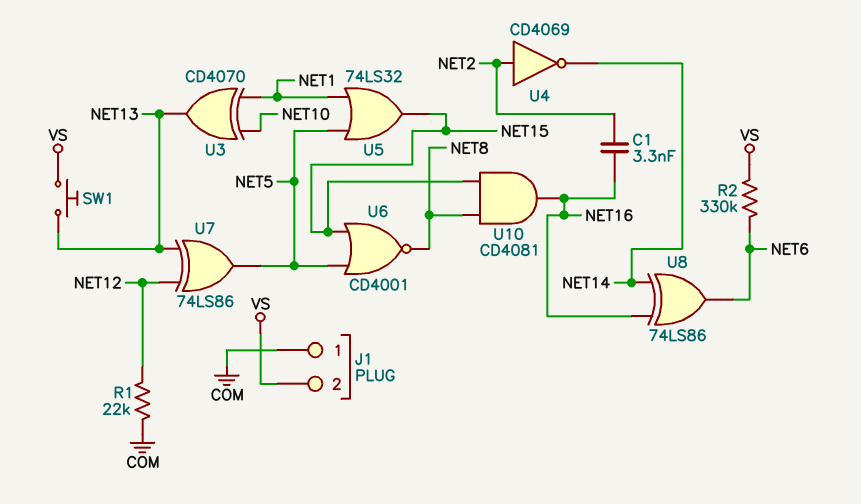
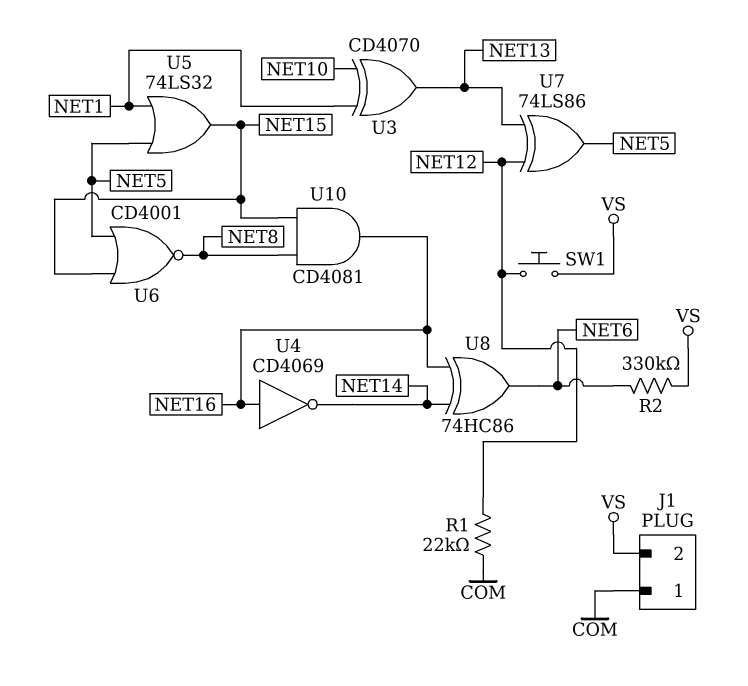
C1: 3.3nF (NET2, NET16) -> none
SW1: button (NET13, VS) -> button (NET12, VS)
U4: NOT CD4069 (in NET2, out NET14) -> NOT CD4069 (in NET16, out NET14)
U8: XOR 74LS86 (in NET14, in NET16, out NET6) -> XOR 74HC86 (in NET14, in NET16, out NET6)

